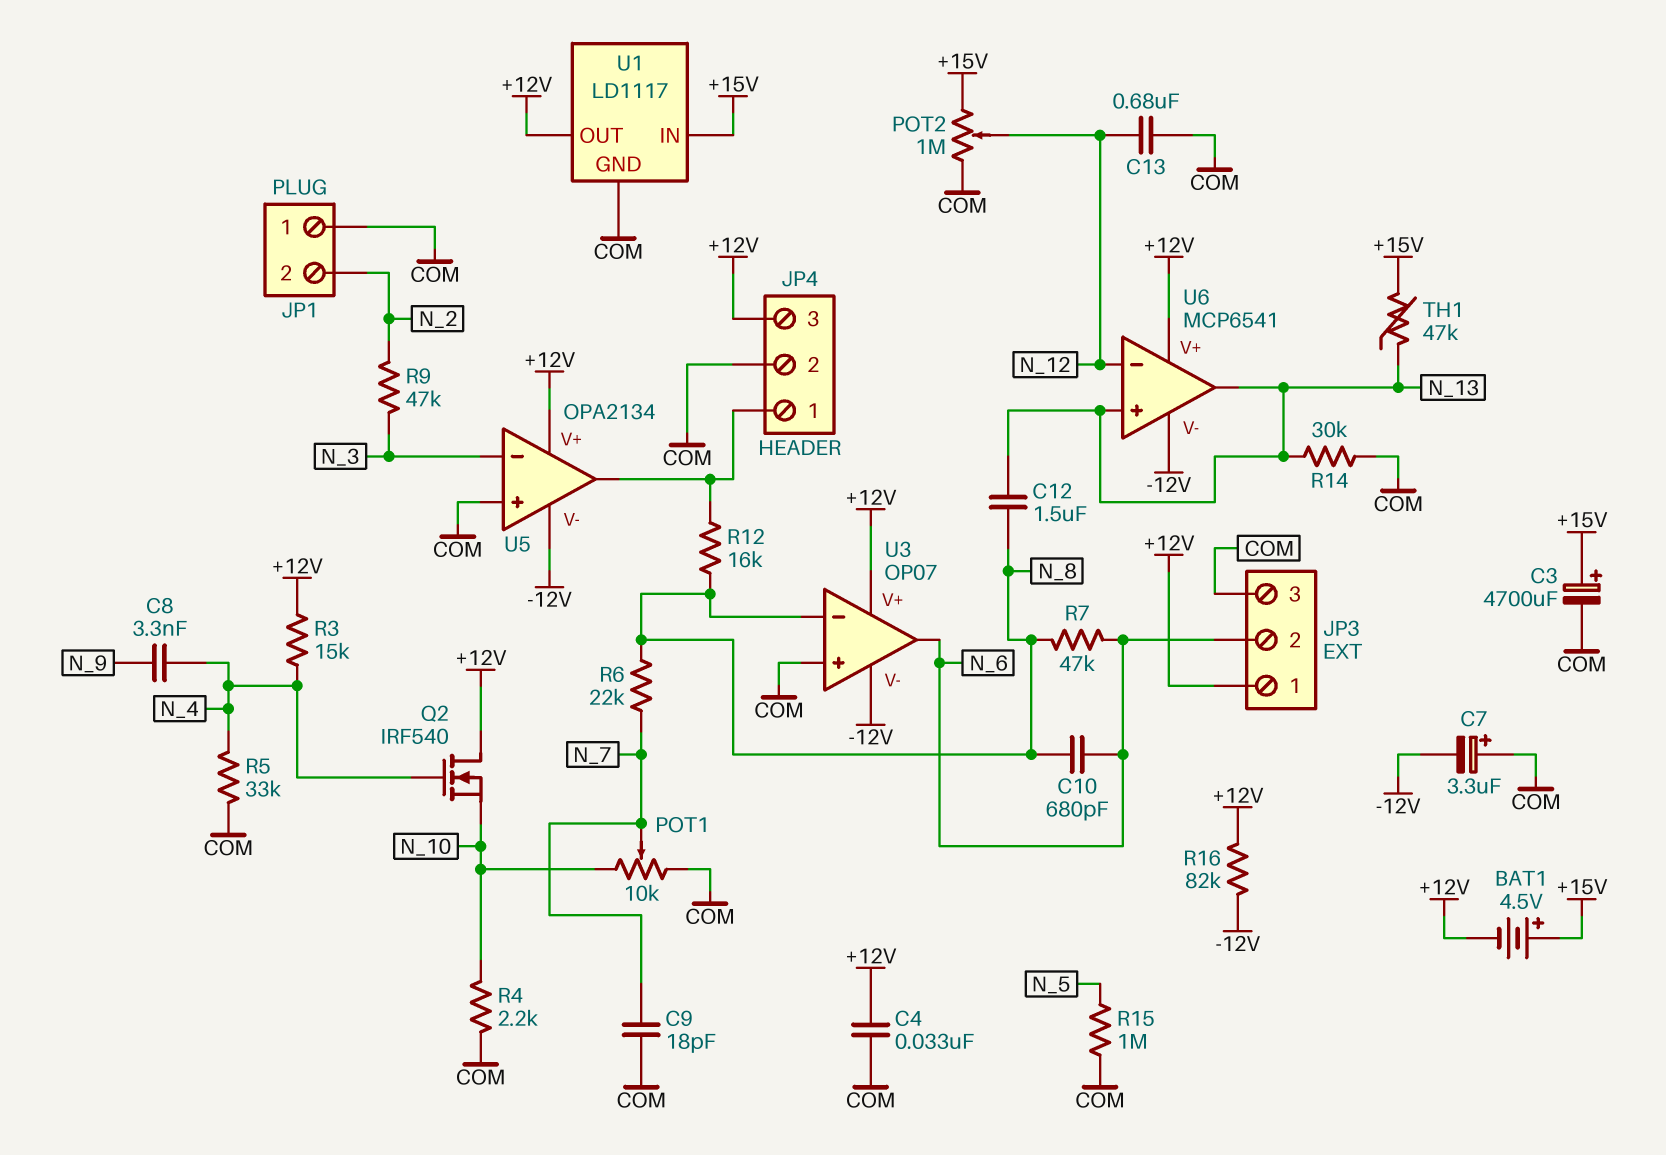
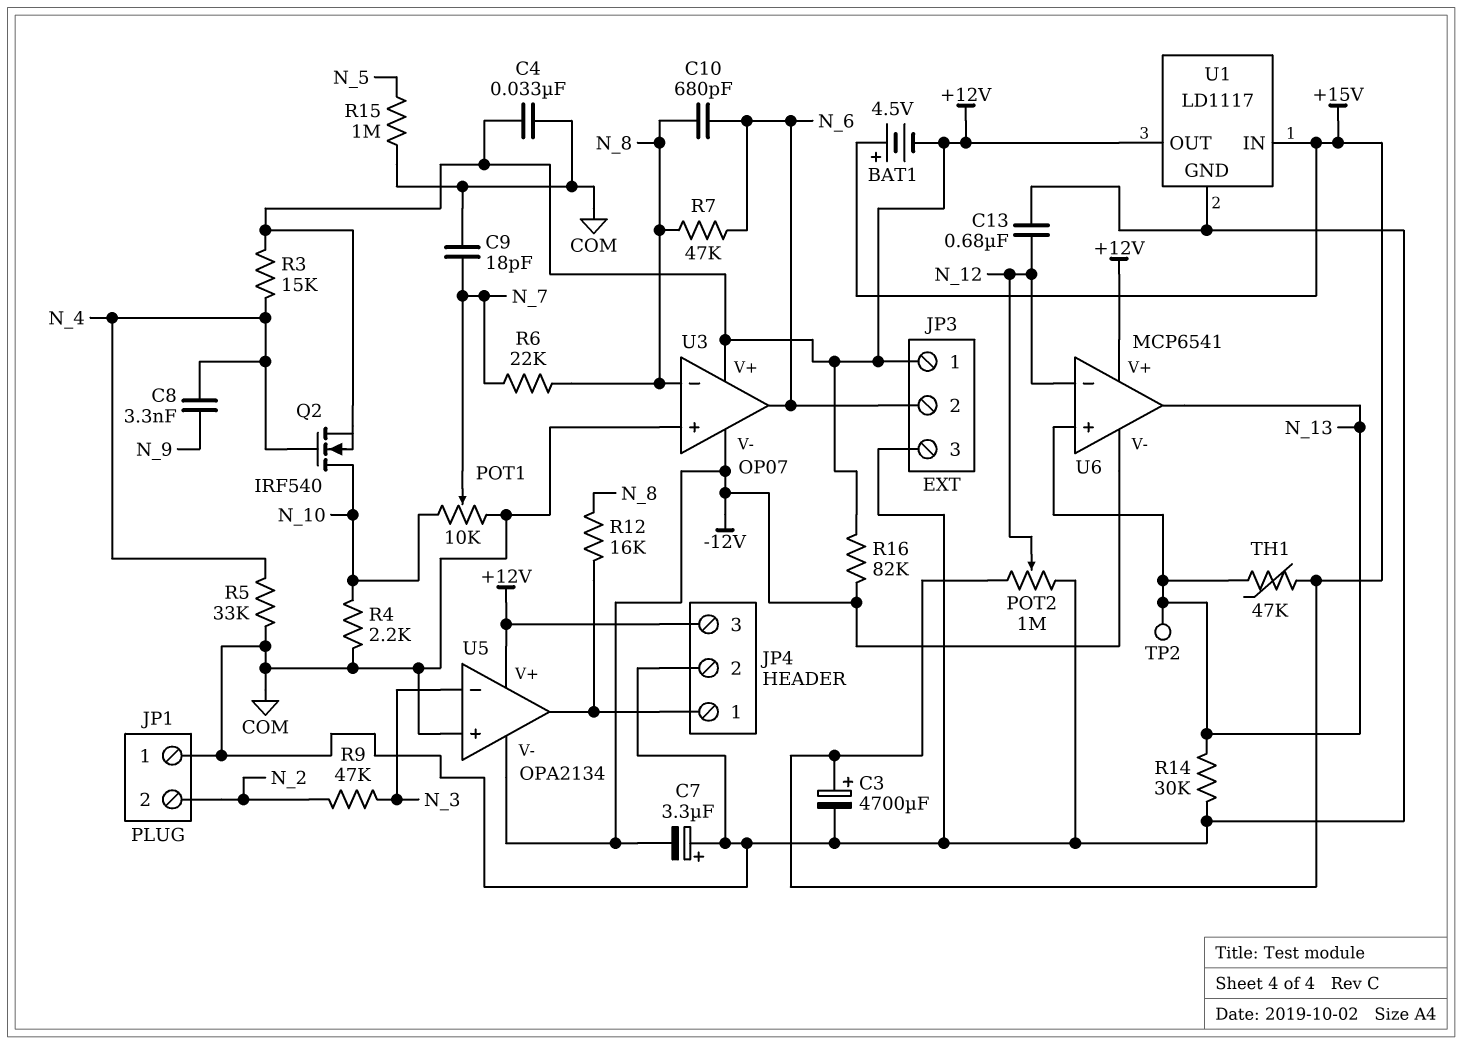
C12: 1.5uF (N_8, N_13) -> none
Q2: NMOS IRF540 (G N_4, D +12V, S N_10) -> NMOS IRF540 (G N_4, D N_10, S +12V)
TP2: none -> test point (N_13)

